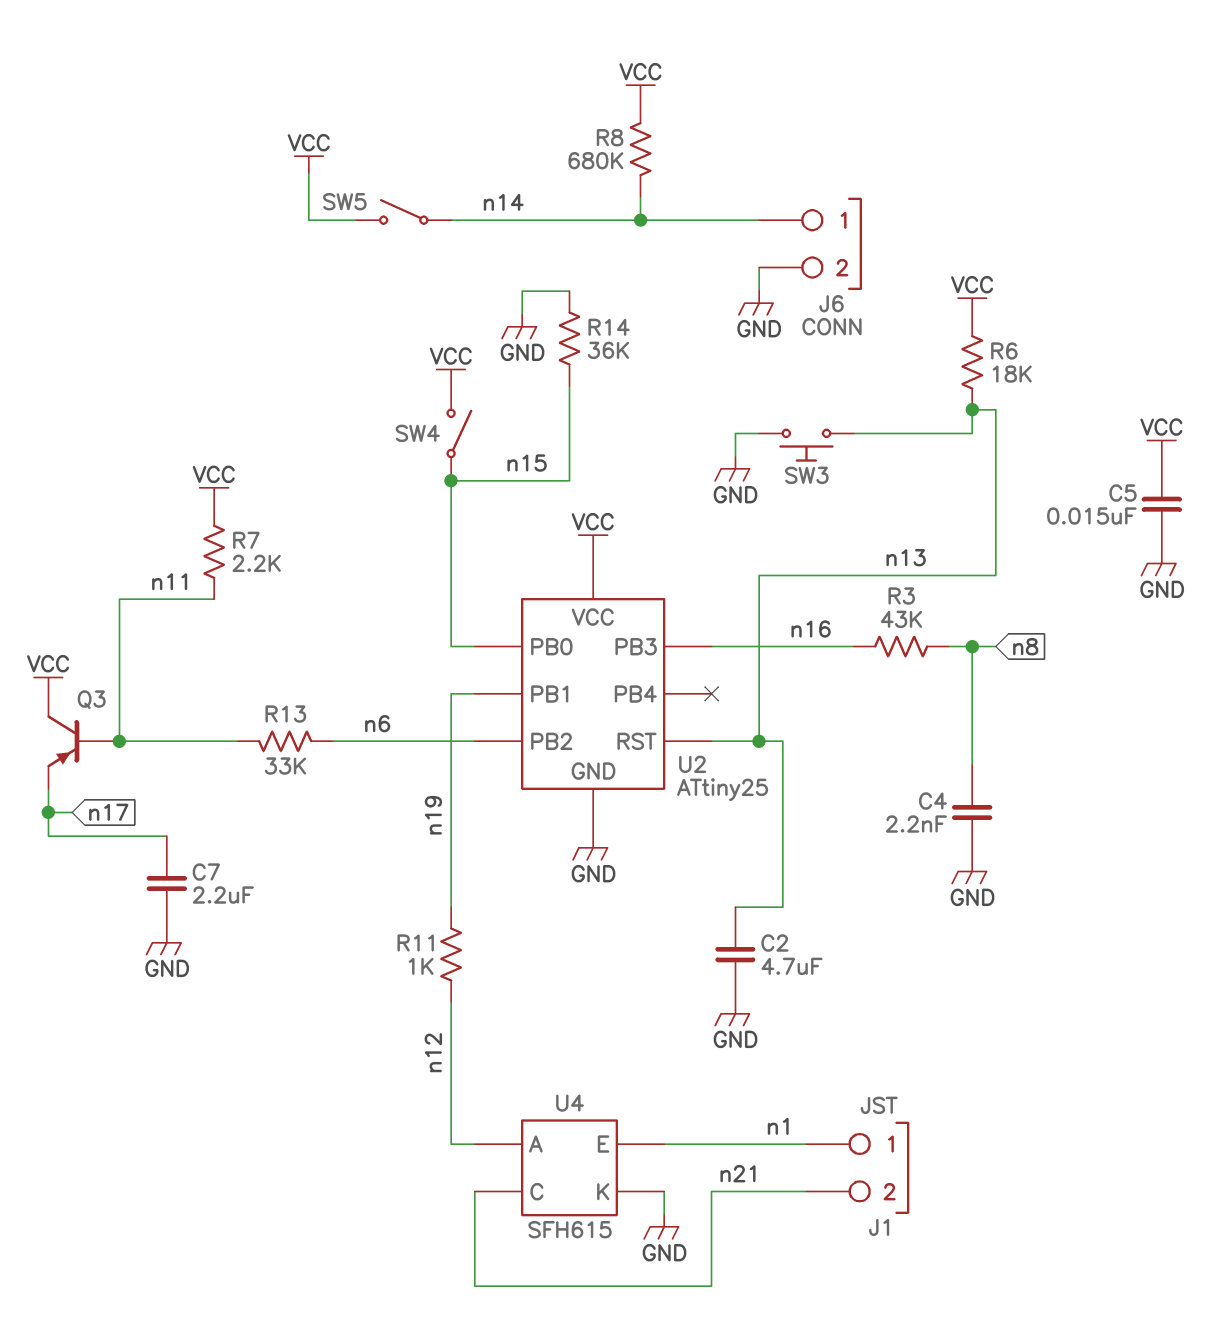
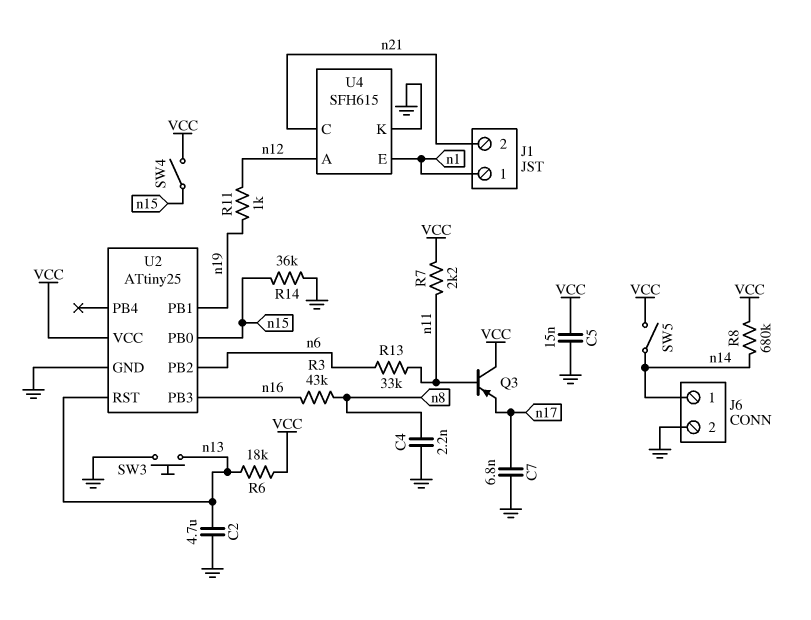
C7: 2.2uF (GND, n17) -> 6.8nF (GND, n17)

